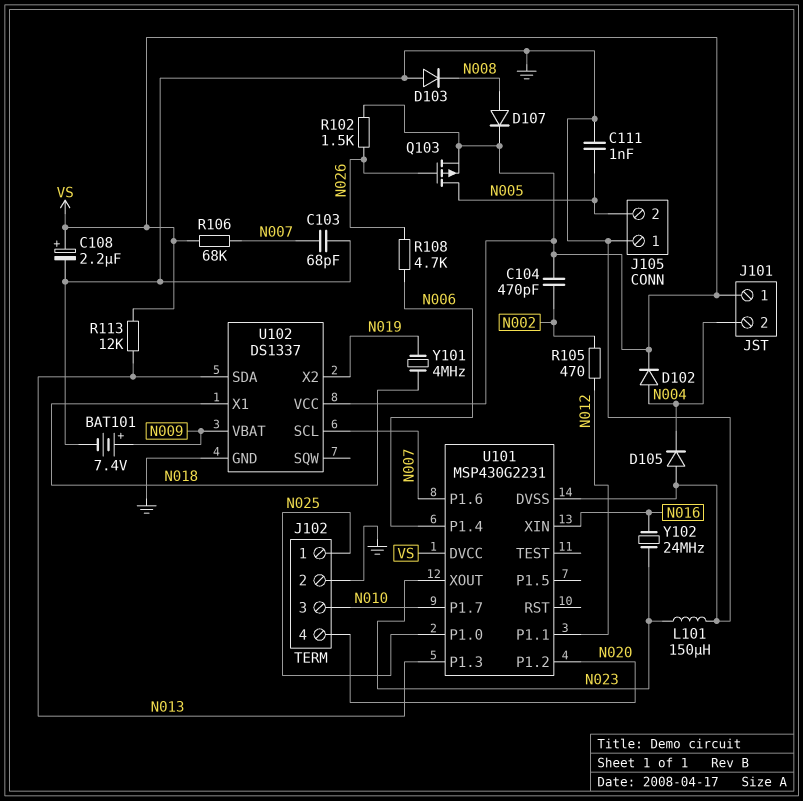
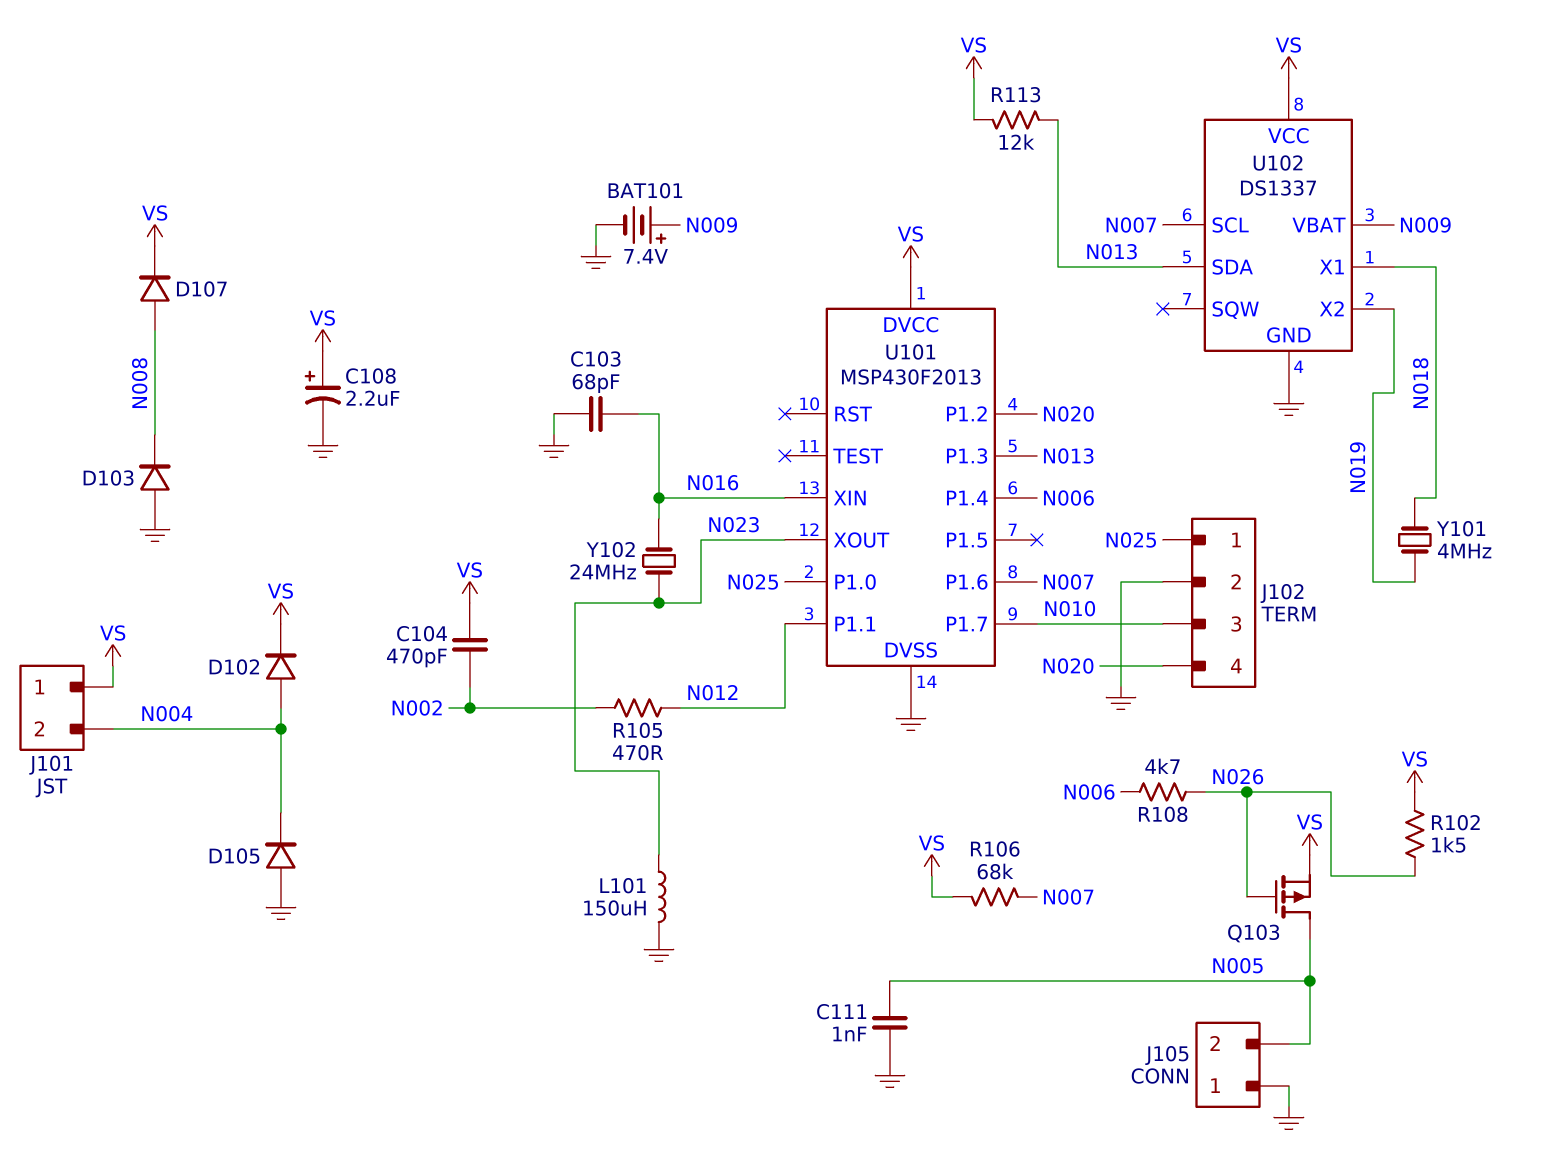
C103: 68pF (GND, N007) -> 68pF (GND, N016)
U101: MSP430G2231 -> MSP430F2013

